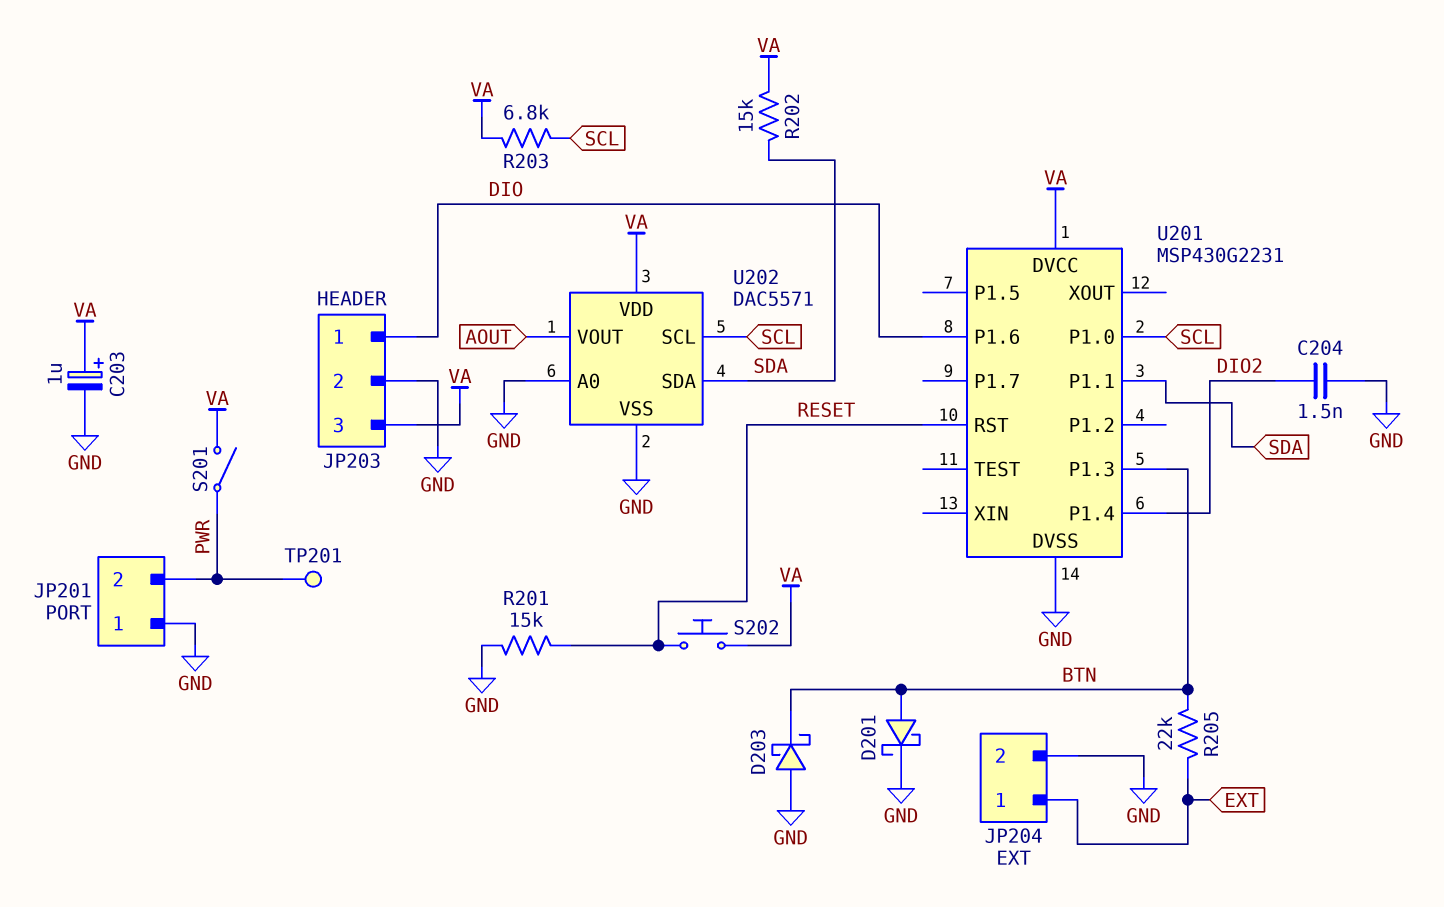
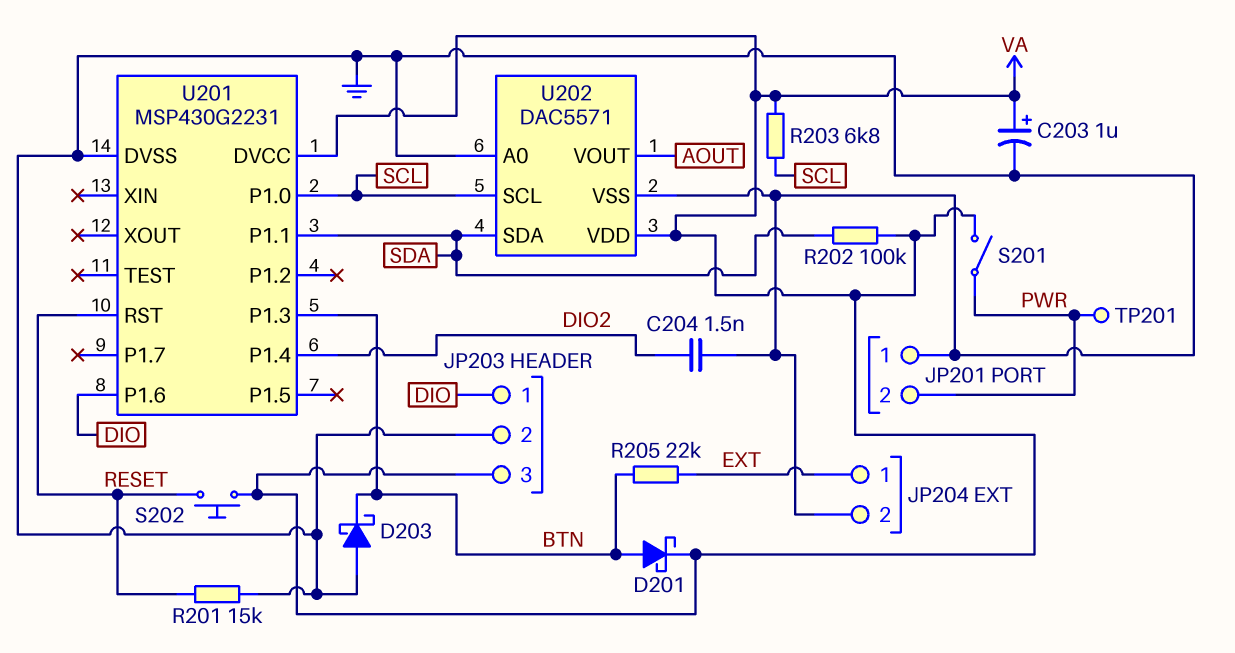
D201: schottky (A BTN, K GND) -> schottky (A BTN, K VA)
R202: 15k (SDA, VA) -> 100k (SDA, VA)

